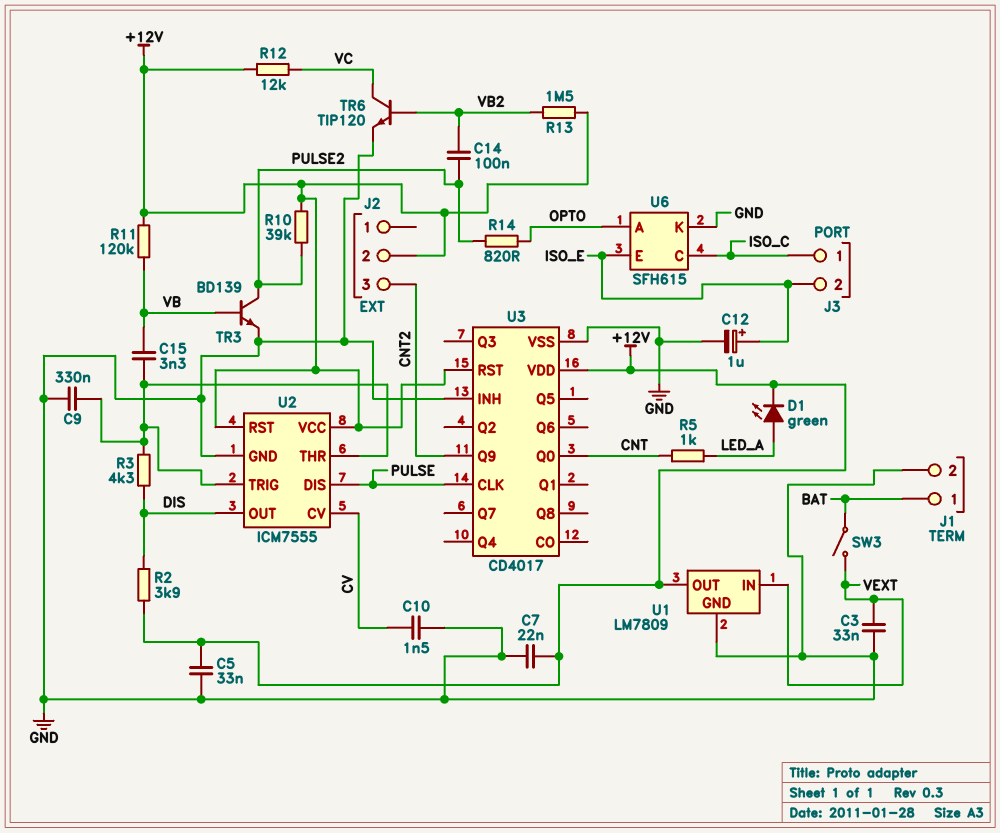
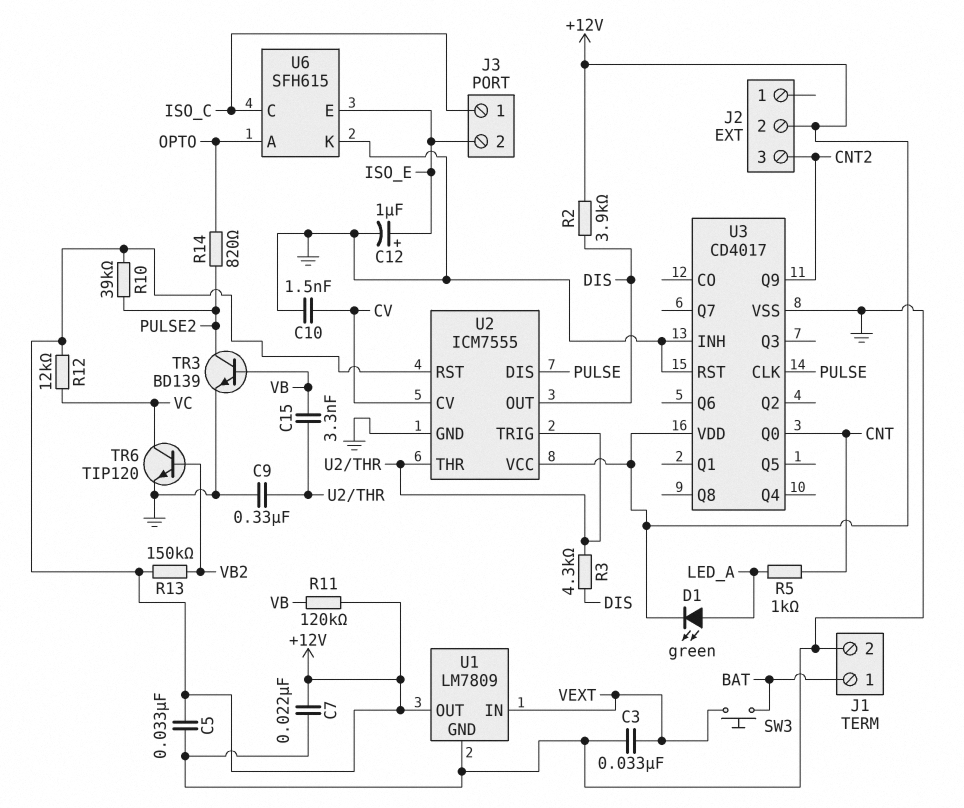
C14: 100nF (PULSE2, VB2) -> none
R13: 1.5M (+12V, VB2) -> 150k (+12V, VB2)
SW3: switch (BAT, VEXT) -> button (BAT, VEXT)
U3 pin RST: +12V -> GND

